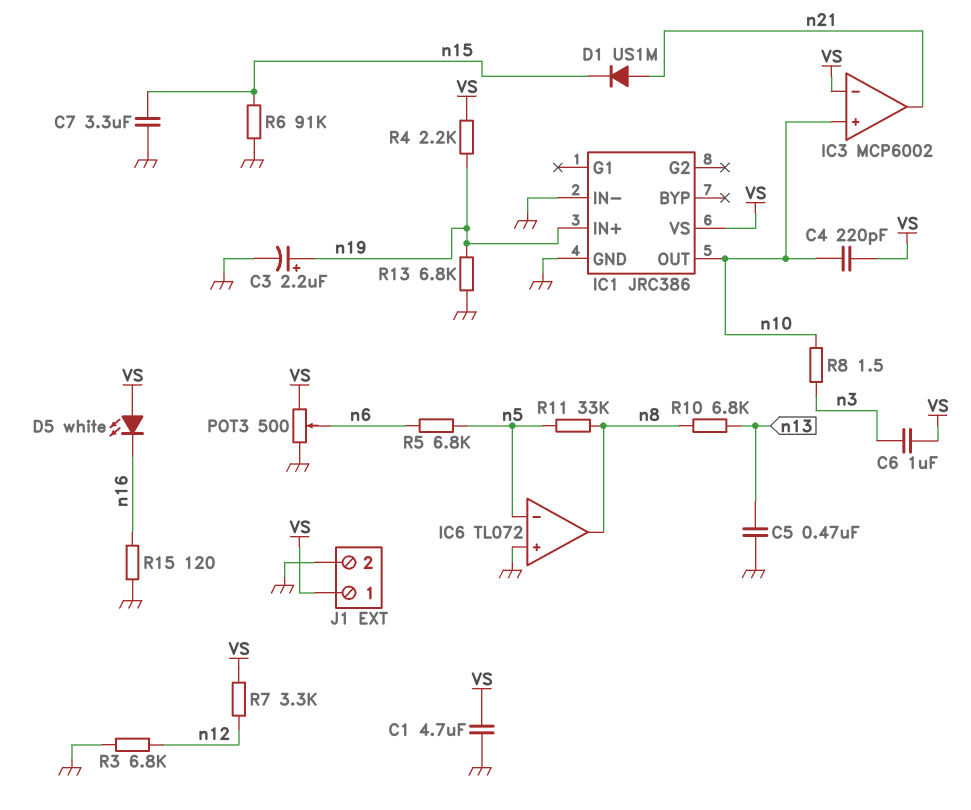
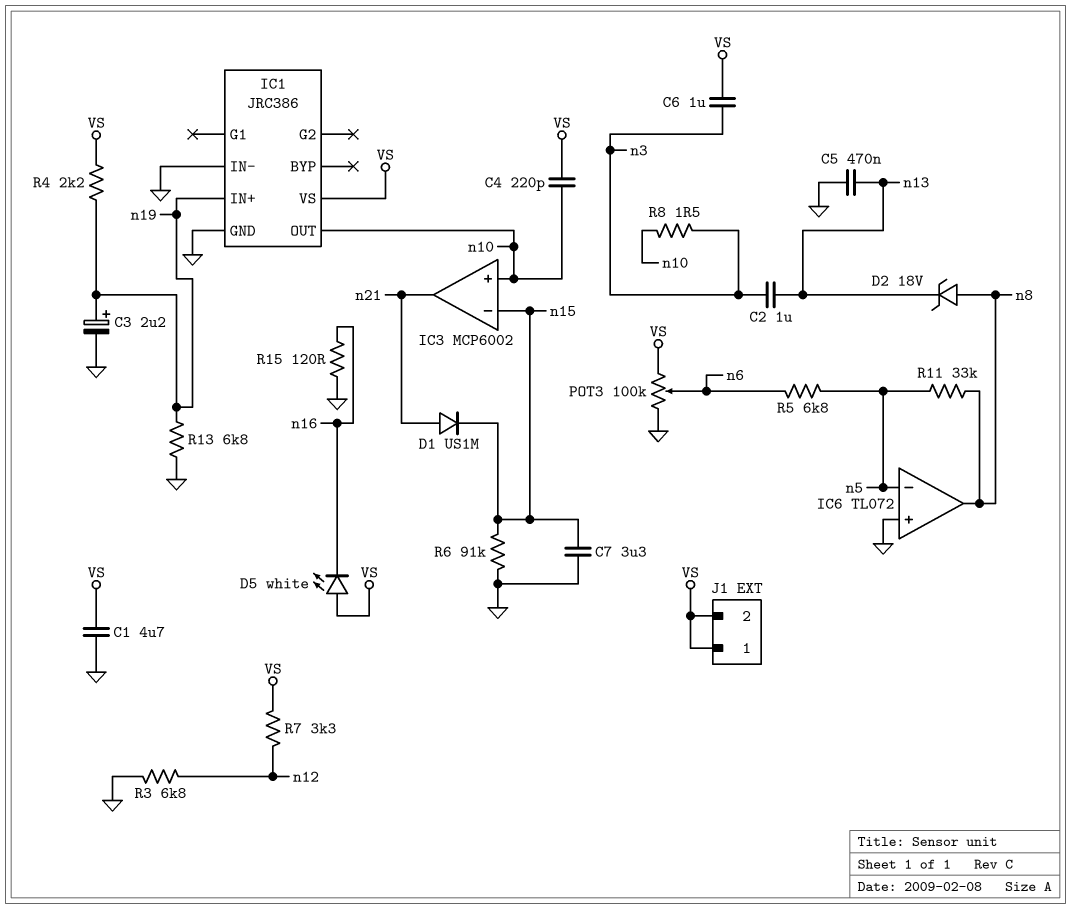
C2: none -> 1uF (n3, n13)
D2: none -> zener 18V (A n8, K n13)
IC3 pin in-: VS -> n15
J1 pin 2: GND -> VS
POT3: 500 (GND, VS, wiper n6) -> 100k (GND, VS, wiper n6)
R10: 6.8k (n8, n13) -> none

